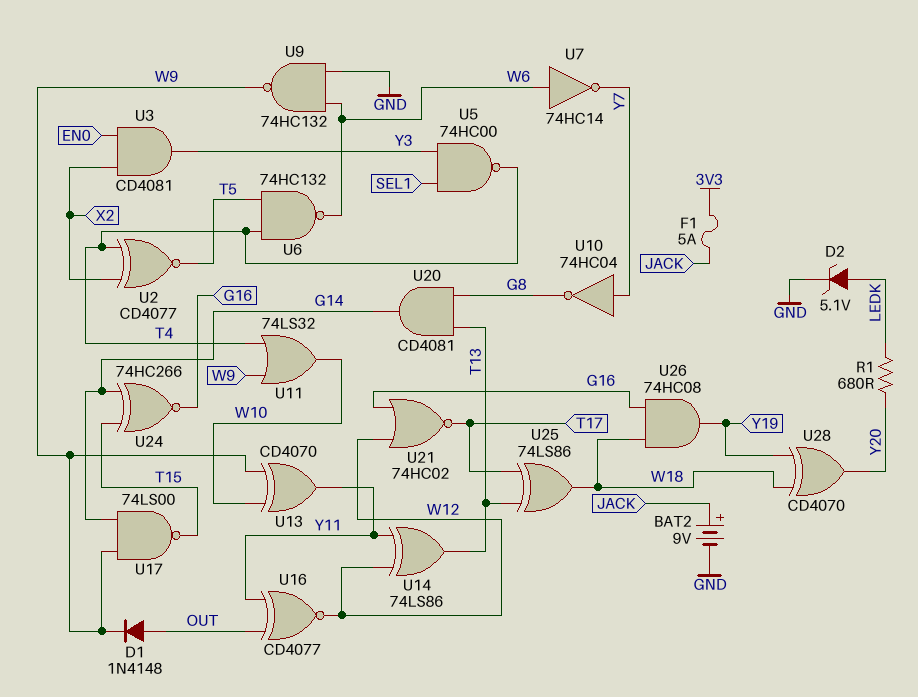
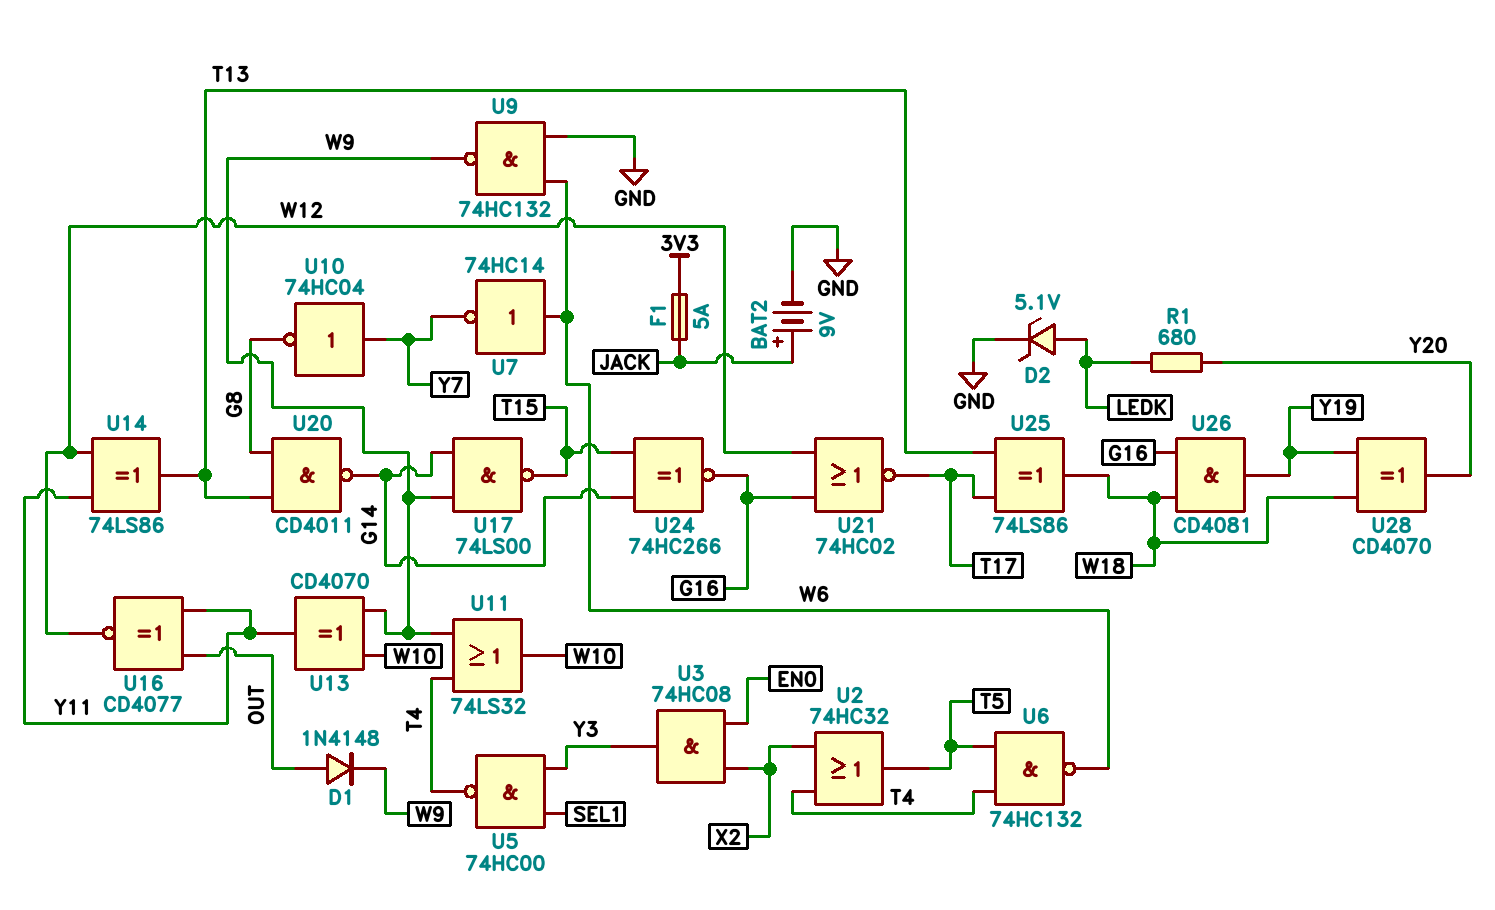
U2: XNOR CD4077 (in T4, in X2, out T5) -> OR 74HC32 (in T4, in X2, out T5)
U3: AND CD4081 (in EN0, in X2, out Y3) -> AND 74HC08 (in EN0, in X2, out Y3)
U20: AND CD4081 (in G8, in T13, out G14) -> NAND CD4011 (in G8, in T13, out G14)
U26: AND 74HC08 (in G16, in W18, out Y19) -> AND CD4081 (in G16, in W18, out Y19)

